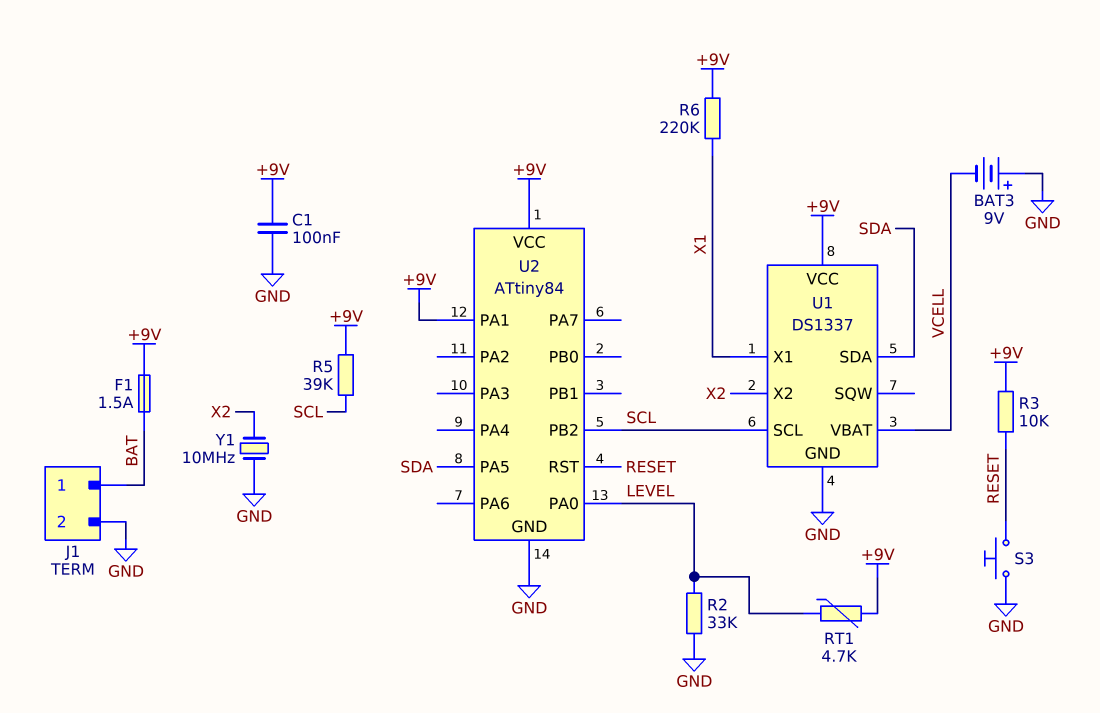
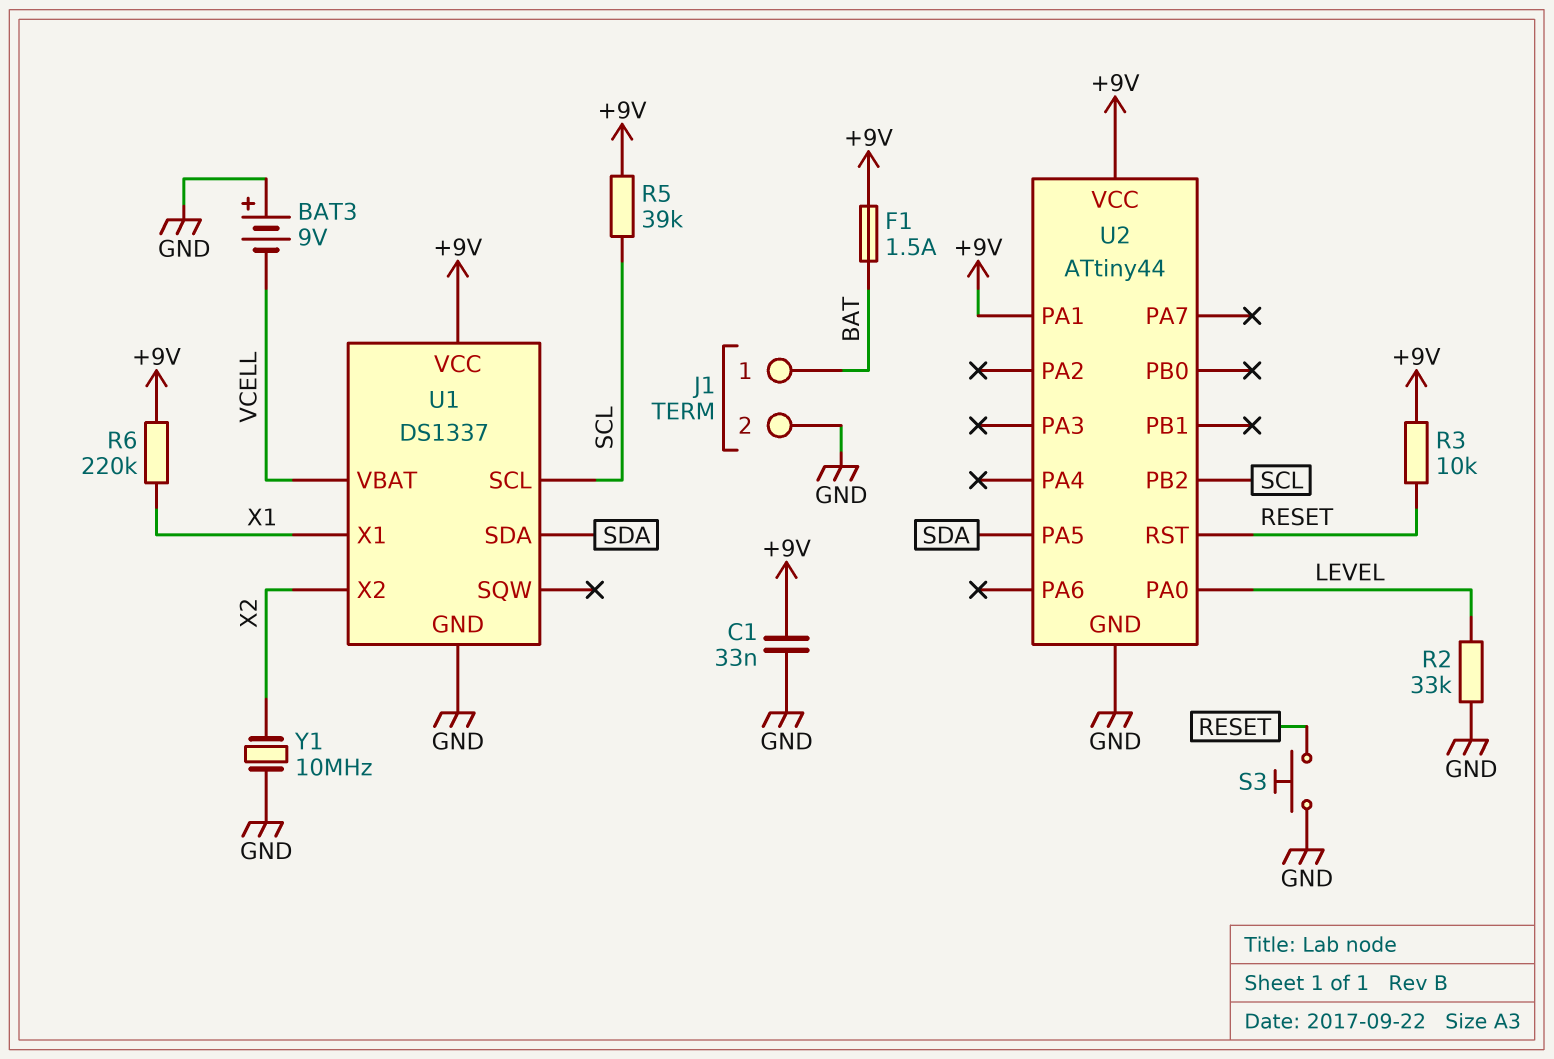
C1: 100nF (+9V, GND) -> 33nF (+9V, GND)
RT1: 4.7k (+9V, LEVEL) -> none
U2: ATtiny84 -> ATtiny44

